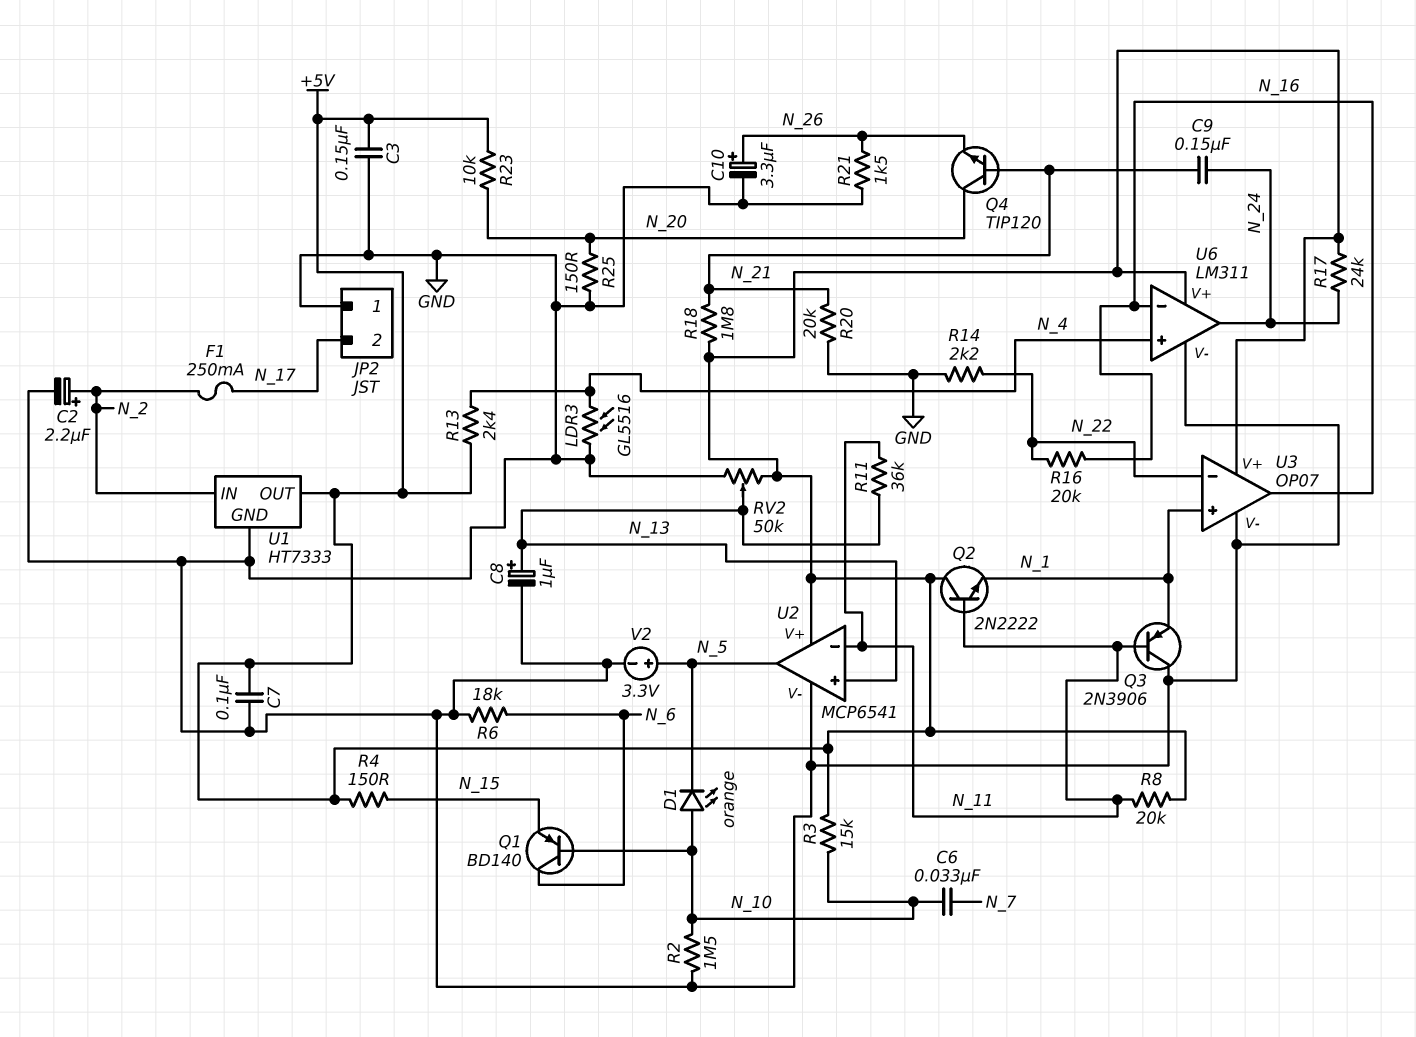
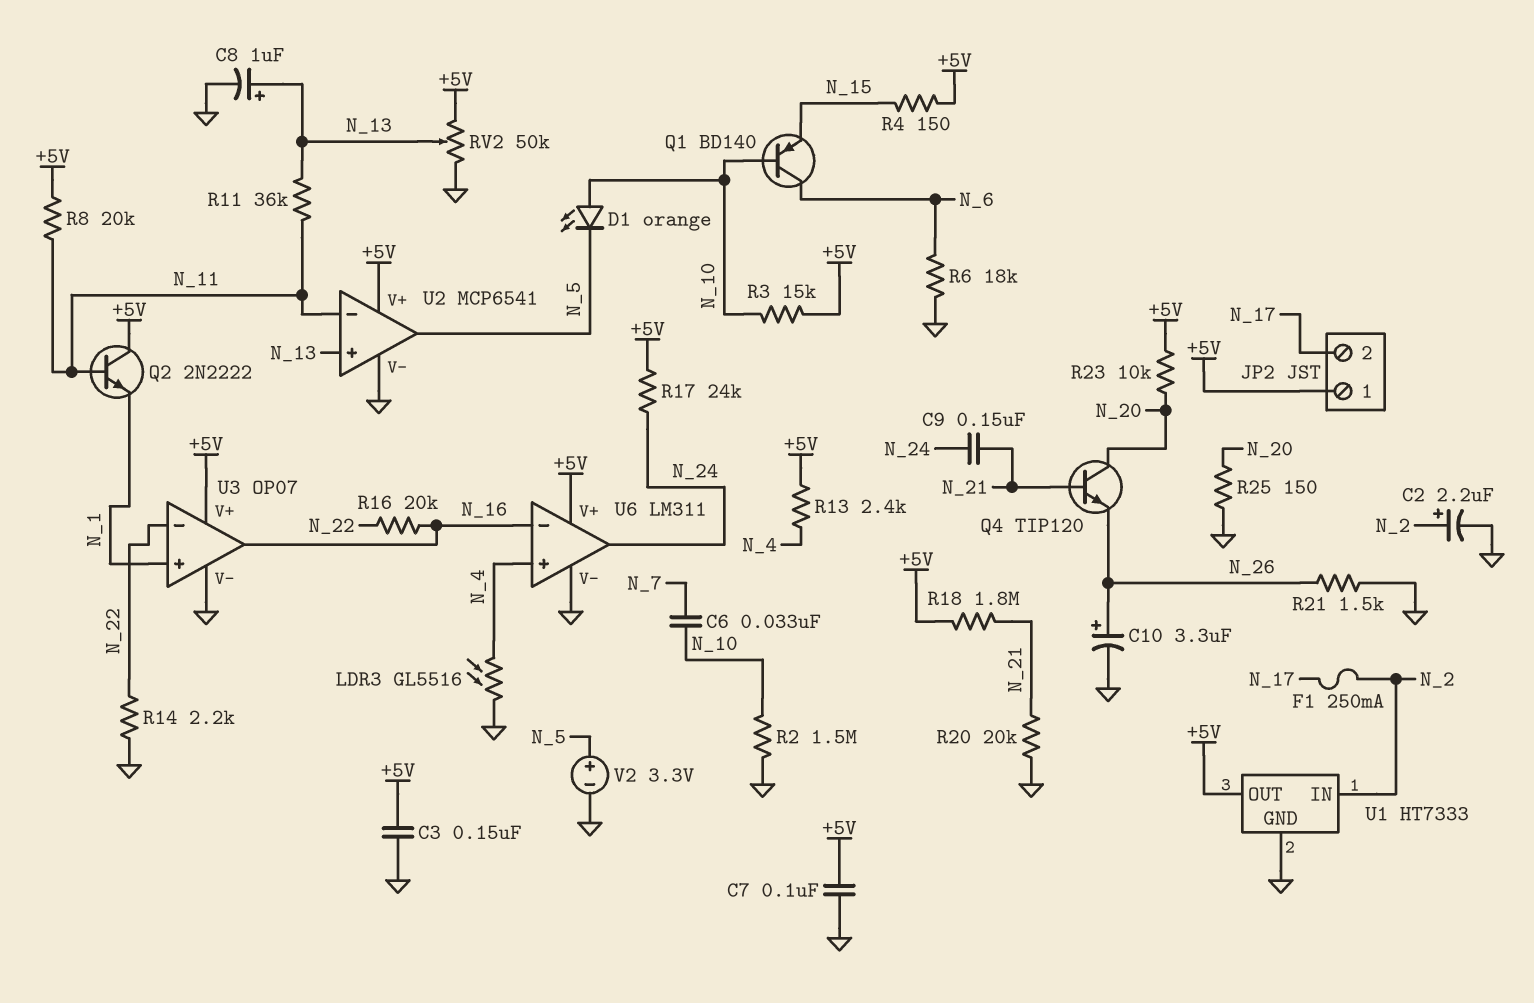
JP2 pin 1: GND -> +5V
Q3: PNP 2N3906 (B N_11, C GND, E N_1) -> none

